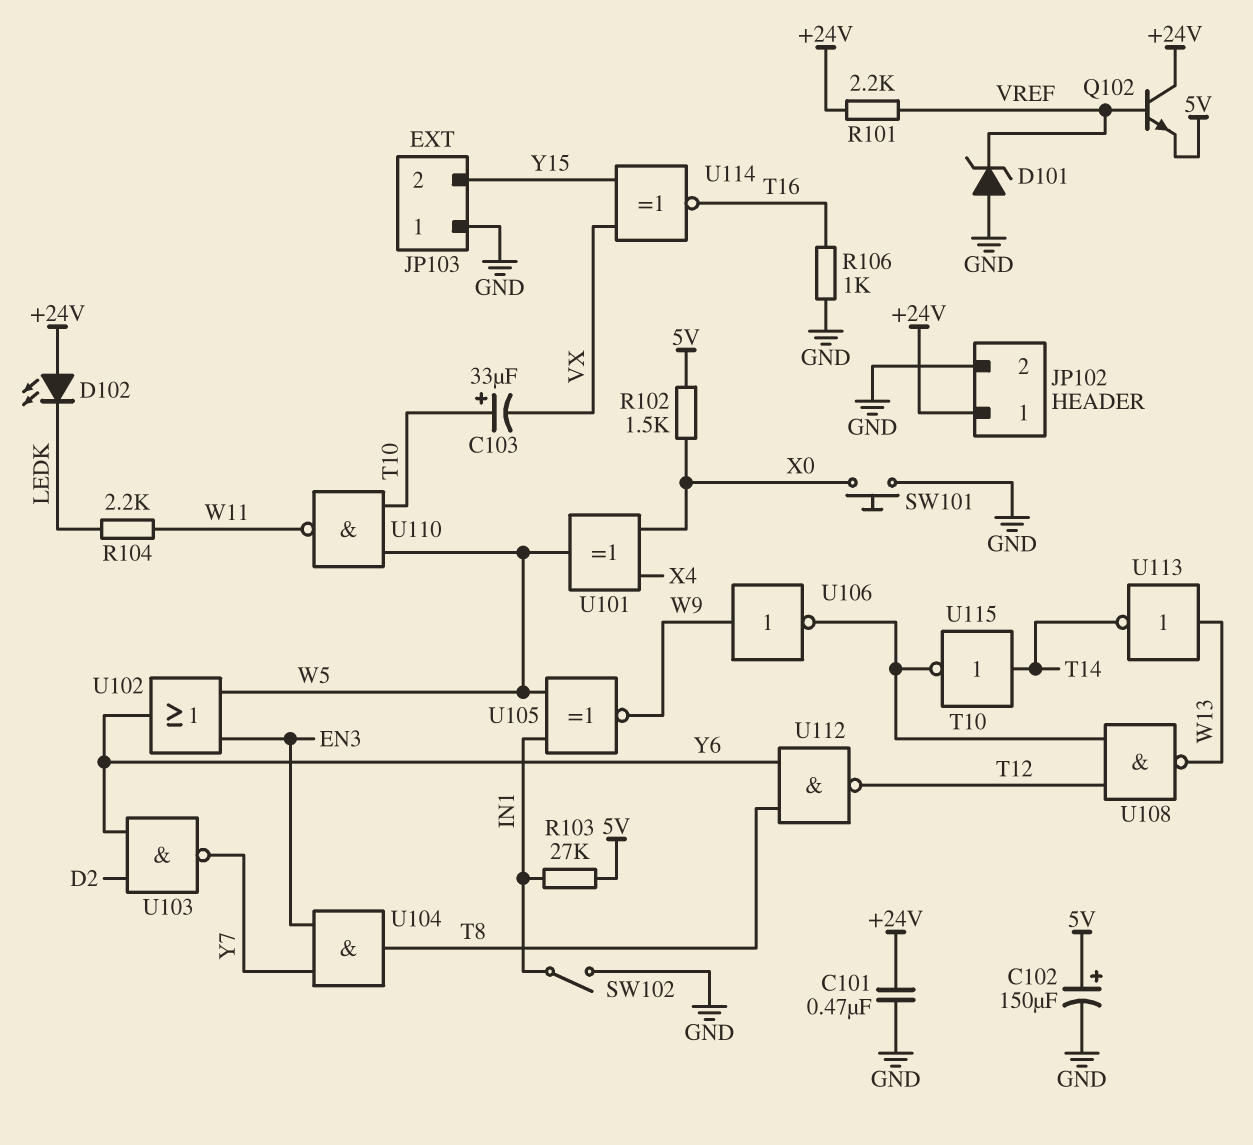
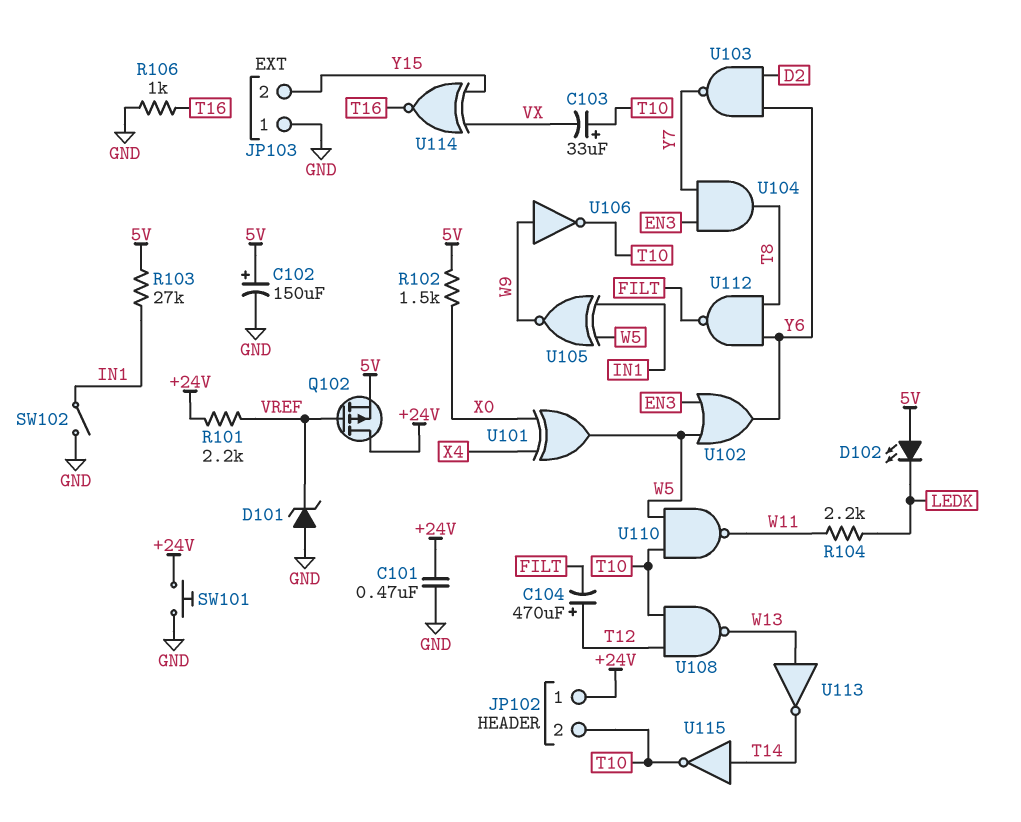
C104: none -> 470uF (plus T12, minus FILT)
D102: LED (A +24V, K LEDK) -> LED (A 5V, K LEDK)
JP102 pin 2: GND -> T10
Q102: NPN (B VREF, C +24V, E 5V) -> PMOS (G VREF, D +24V, S 5V)
SW101: button (GND, X0) -> button (+24V, GND)
U112: NAND (in T8, in Y6, out T12) -> NAND (in T8, in Y6, out FILT)

